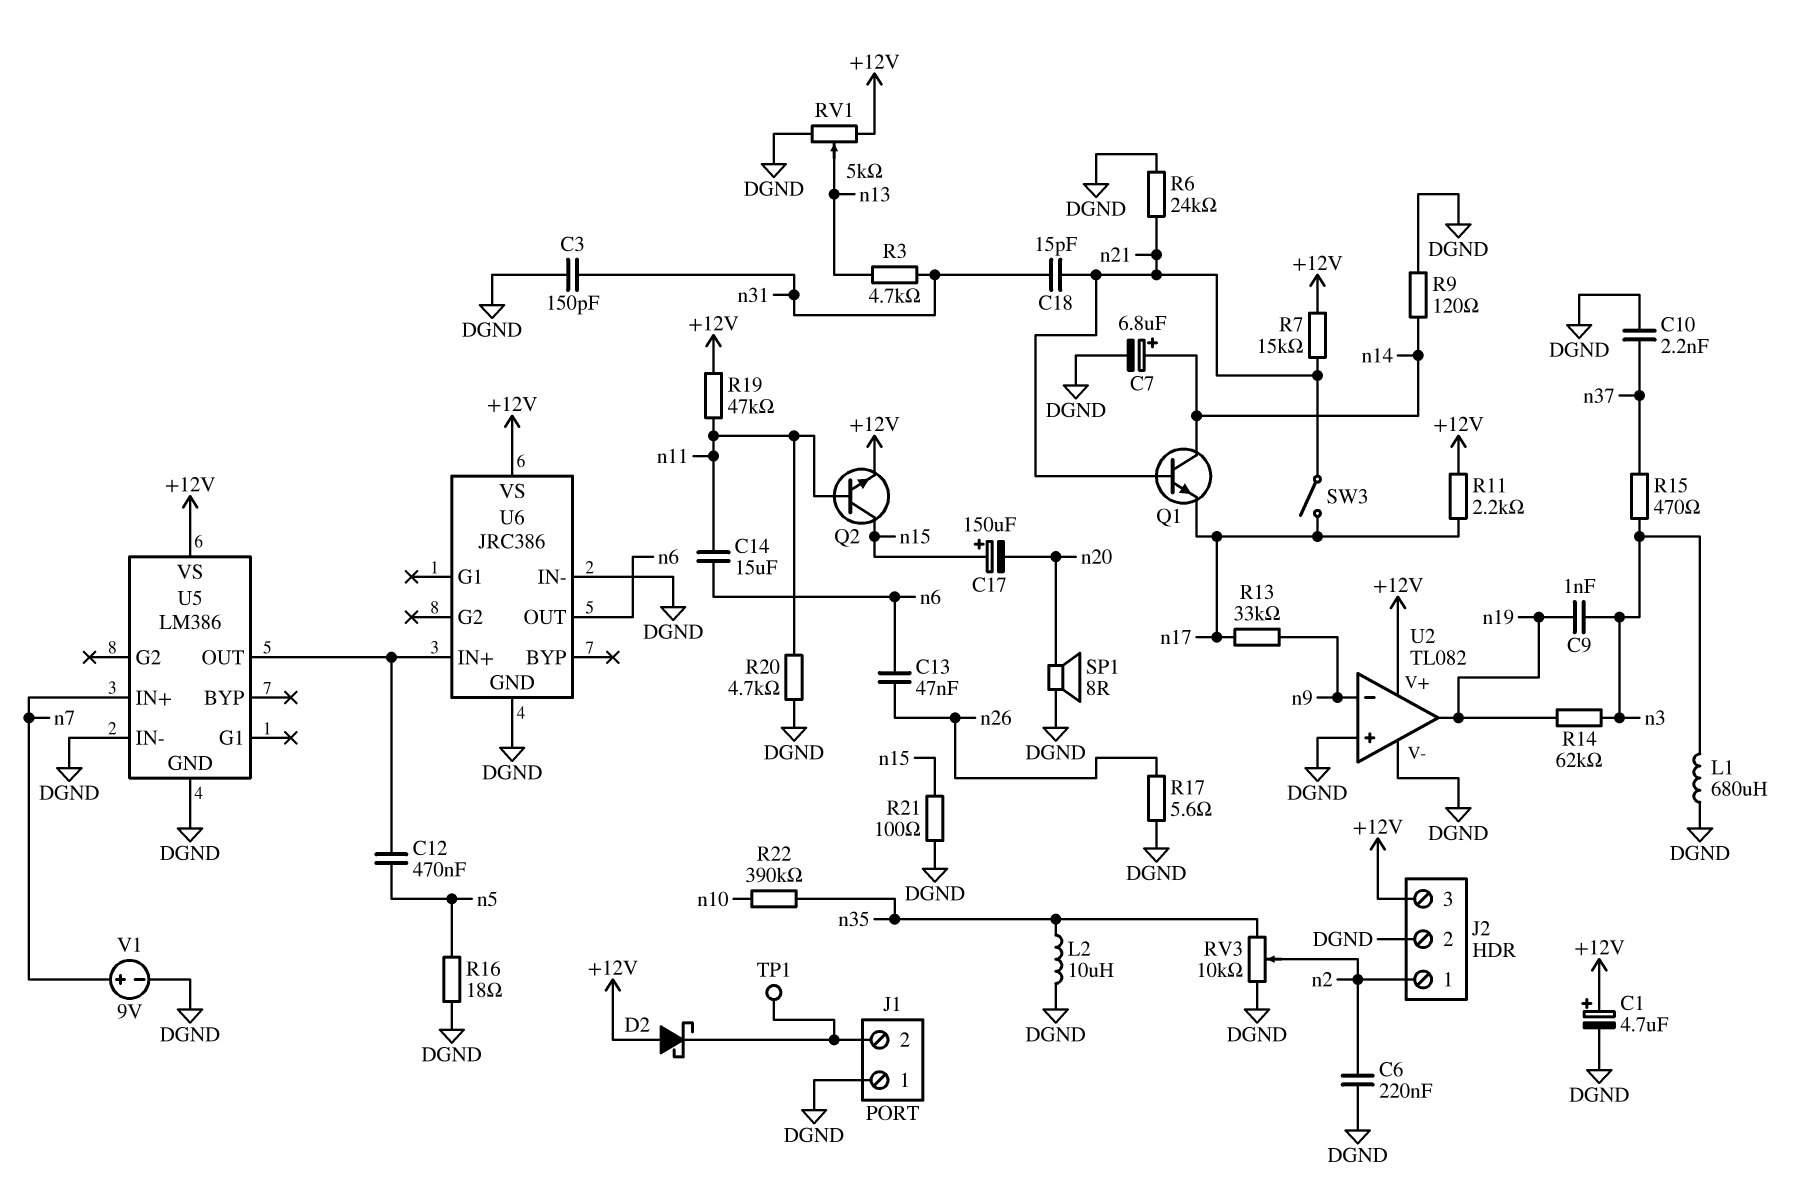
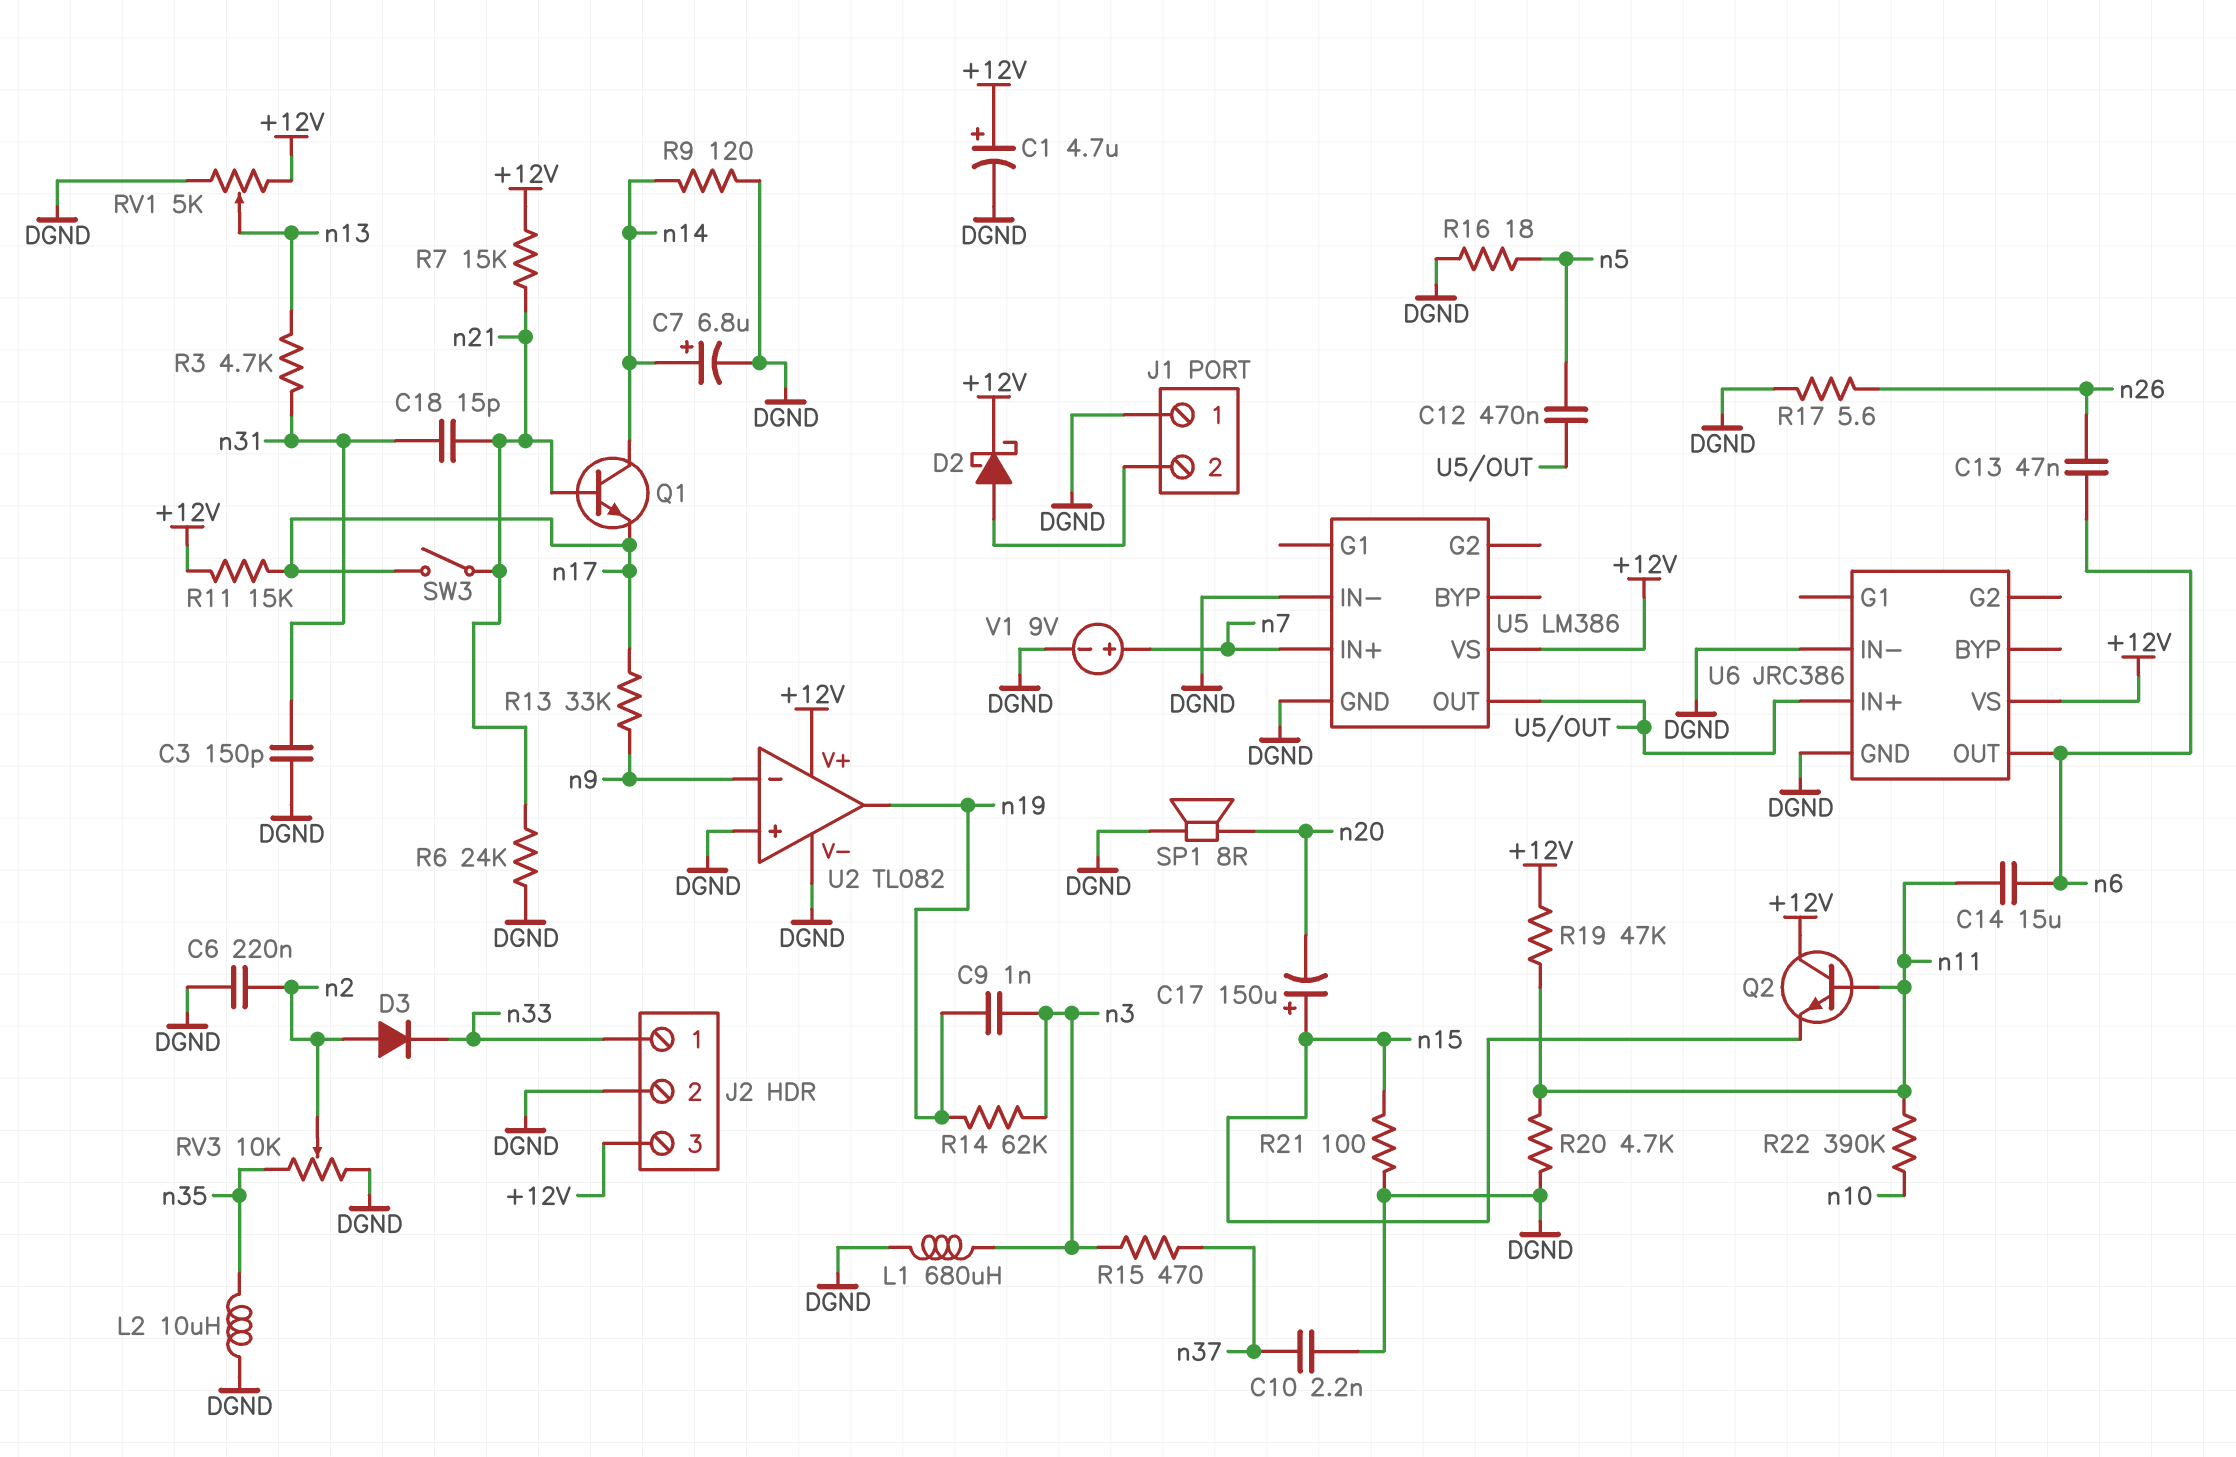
D2: schottky (A +12V, K J1/2) -> schottky (A J1/2, K +12V)
D3: none -> diode (A n2, K n33)
J2 pin 1: n2 -> n33
Q2: NPN (B n11, C n15, E +12V) -> NPN (B n11, C +12V, E n15)
R11: 2.2k (+12V, n17) -> 15k (+12V, n17)
R22: 390k (n10, n35) -> 390k (n10, n11)
TP1: test point (J1/2) -> none

